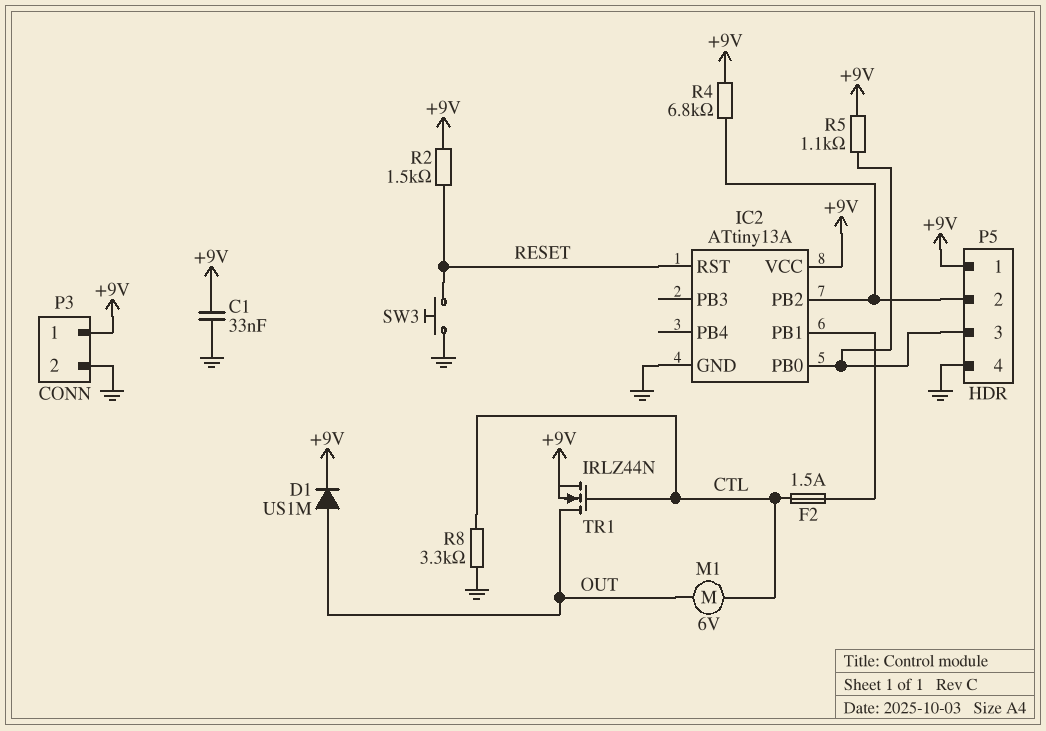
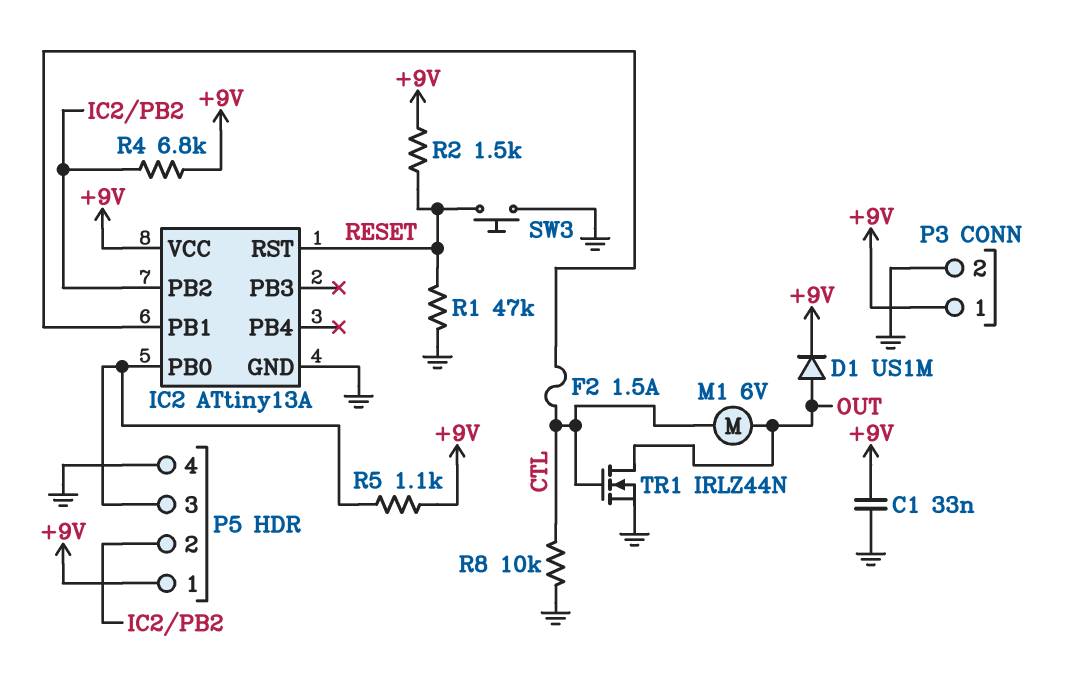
R1: none -> 47k (GND, RESET)
R8: 3.3k (CTL, GND) -> 10k (CTL, GND)
TR1: NMOS IRLZ44N (G CTL, D OUT, S +9V) -> NMOS IRLZ44N (G CTL, D OUT, S GND)

